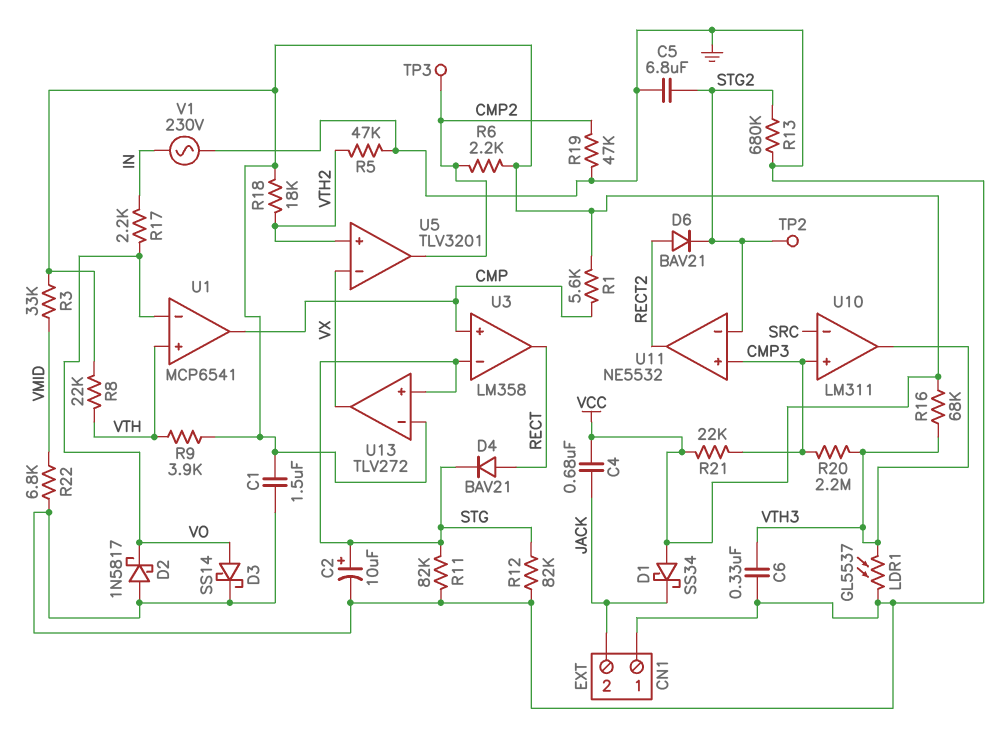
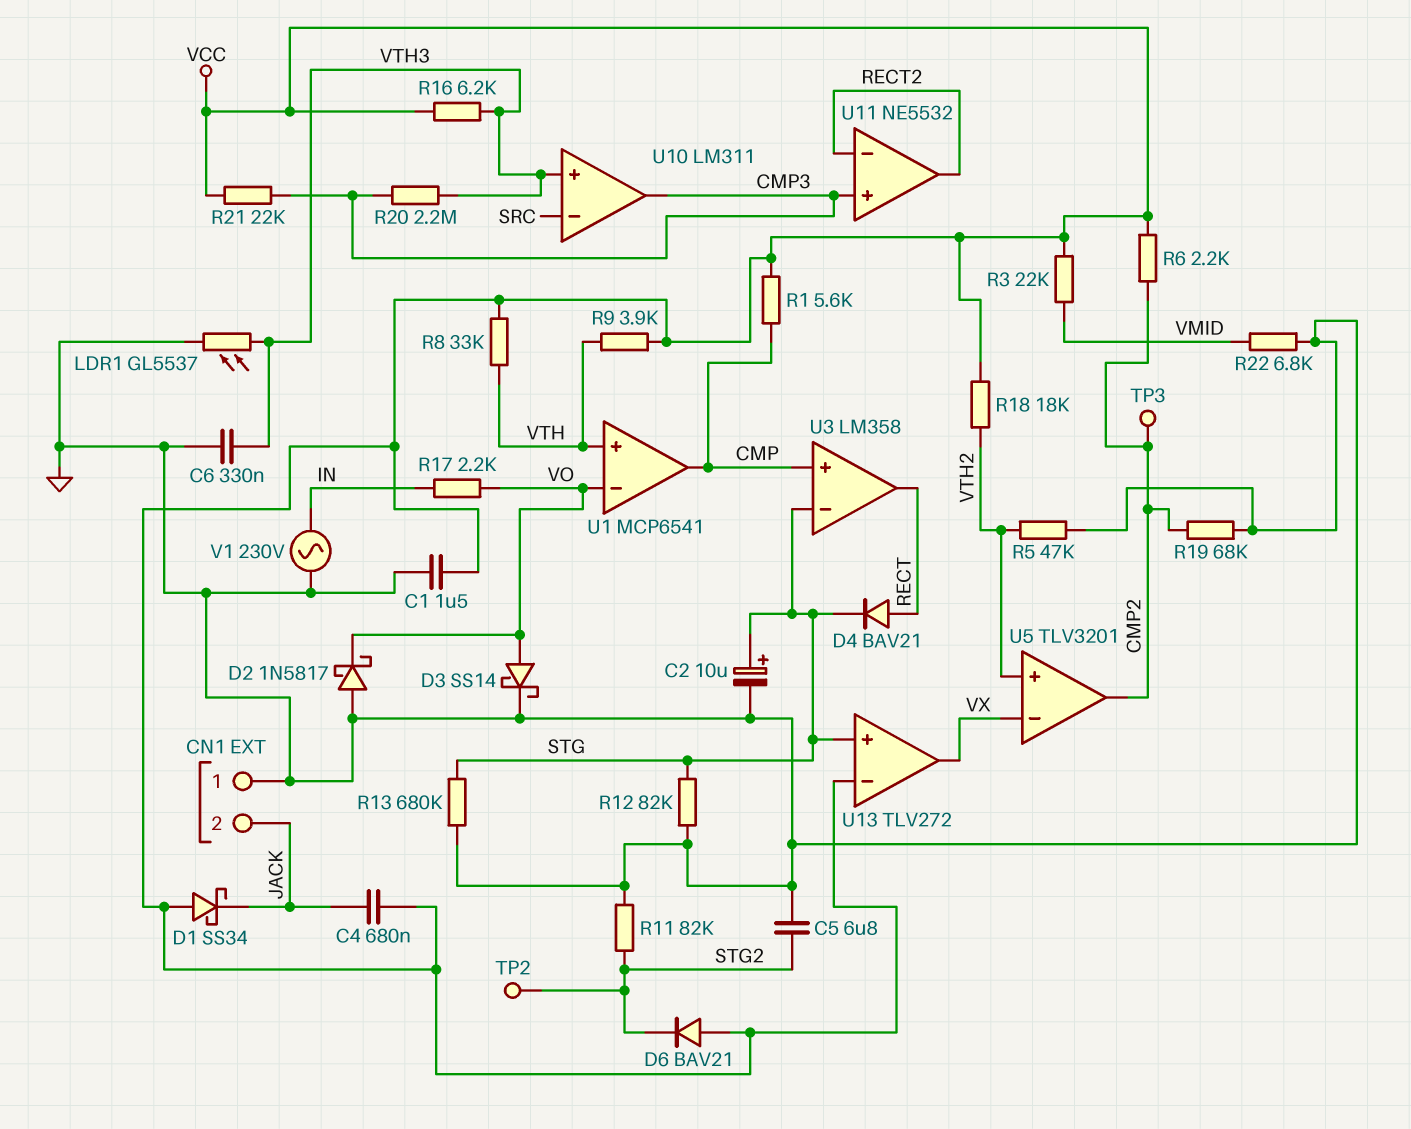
D6: diode BAV21 (A RECT2, K STG2) -> diode BAV21 (A VCC, K STG2)
R3: 33k (VCC, VMID) -> 22k (VCC, VMID)
R8: 22k (VCC, VTH) -> 33k (VCC, VTH)
R11: 82k (GND, STG) -> 82k (GND, STG2)
R13: 680k (GND, STG2) -> 680k (GND, STG)
R16: 68k (VCC, VTH3) -> 6.2k (VCC, VTH3)
R19: 47k (CMP2, GND) -> 68k (CMP2, GND)
U10 pin in+: CMP3 -> VTH3
U10 pin out: VTH3 -> CMP3
U11 pin in-: STG2 -> RECT2

